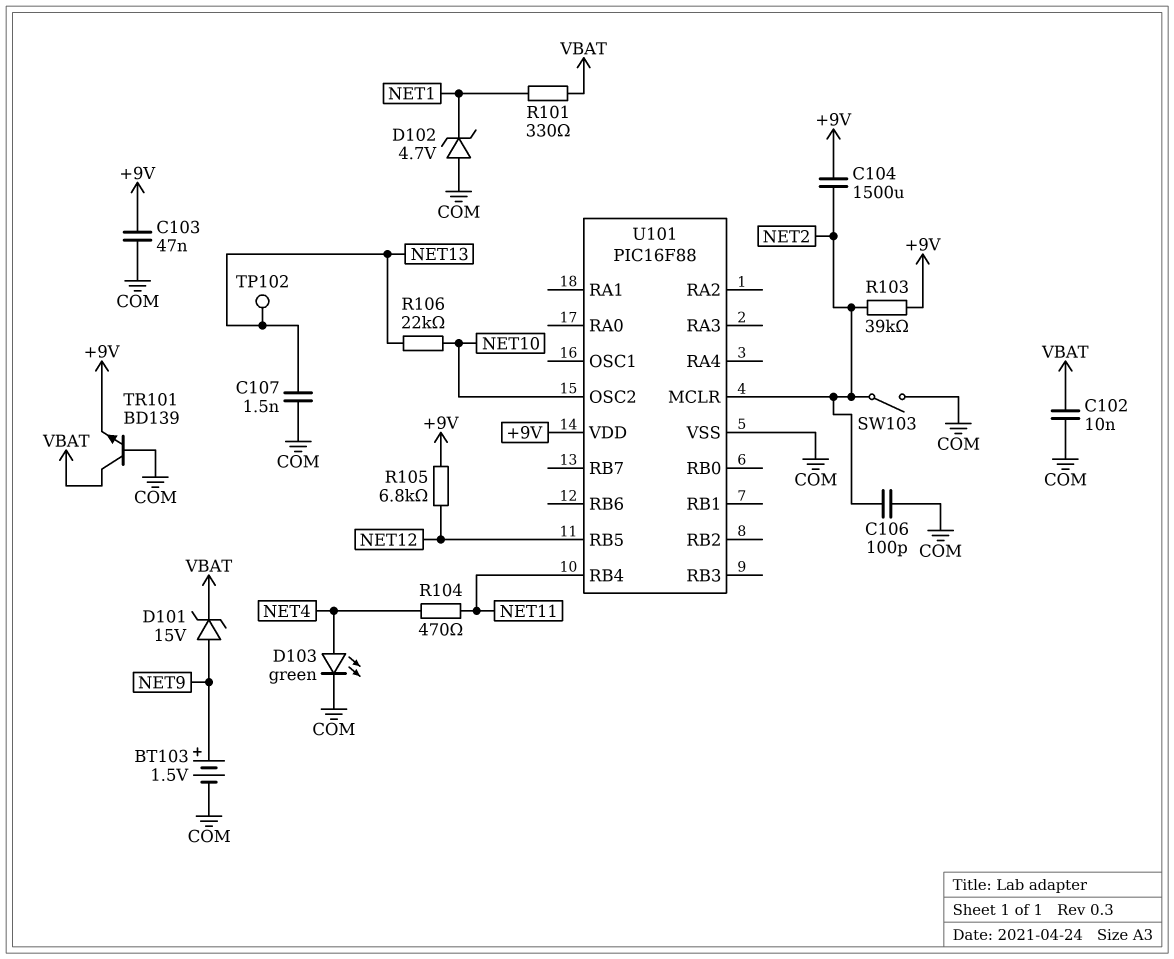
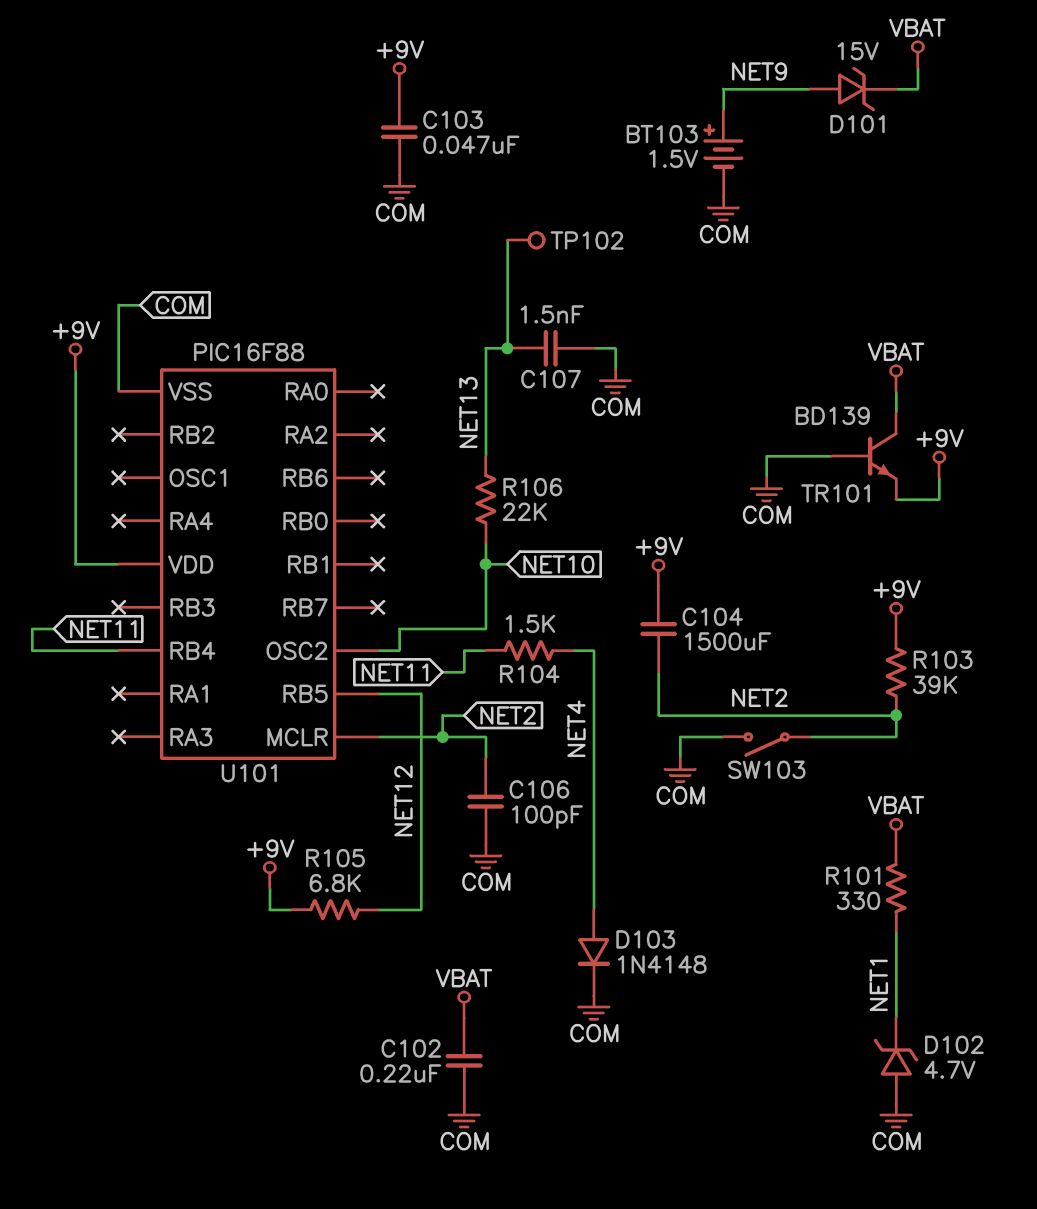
C102: 10nF (COM, VBAT) -> 220nF (COM, VBAT)
D103: LED green (A NET4, K COM) -> diode 1N4148 (A NET4, K COM)
R104: 470 (NET4, NET11) -> 1.5k (NET4, NET11)

